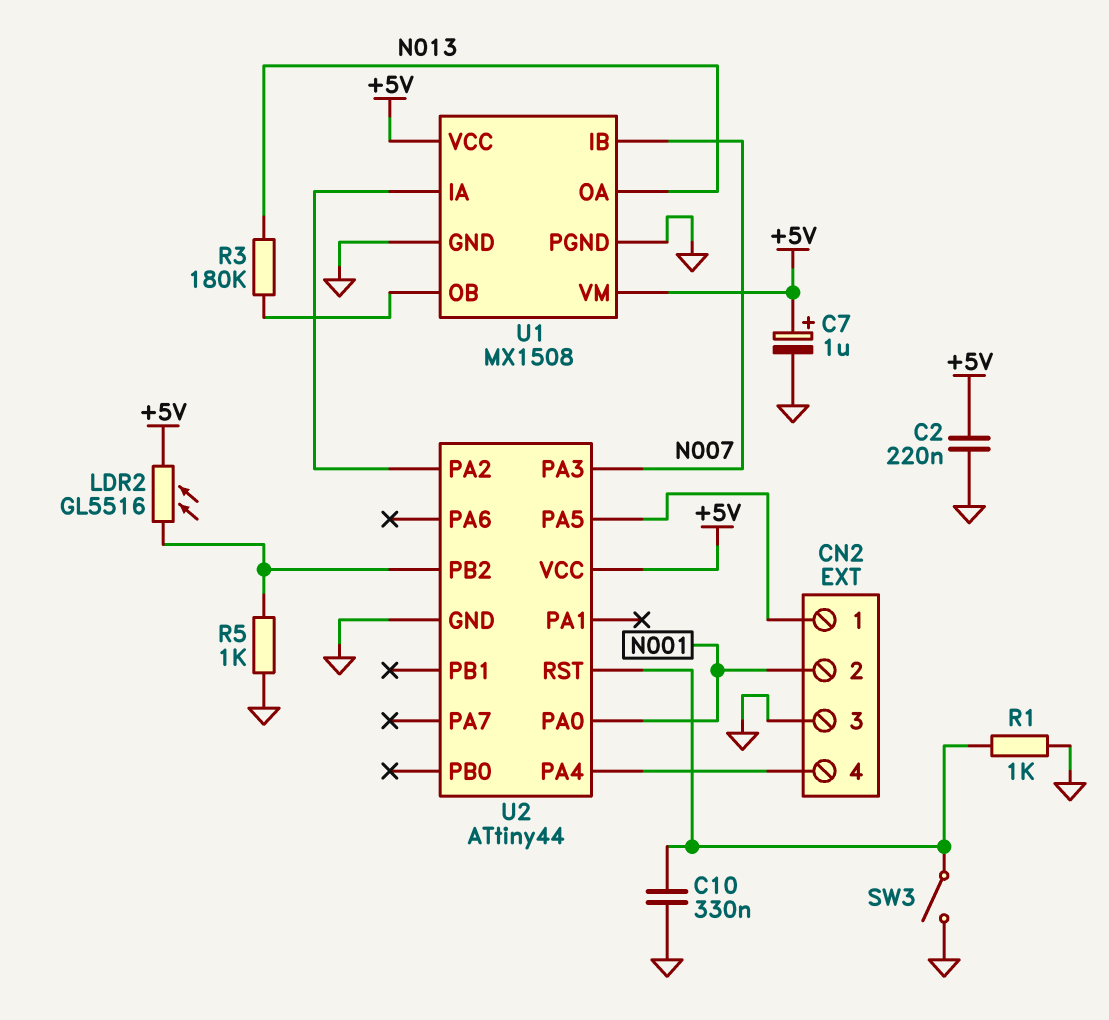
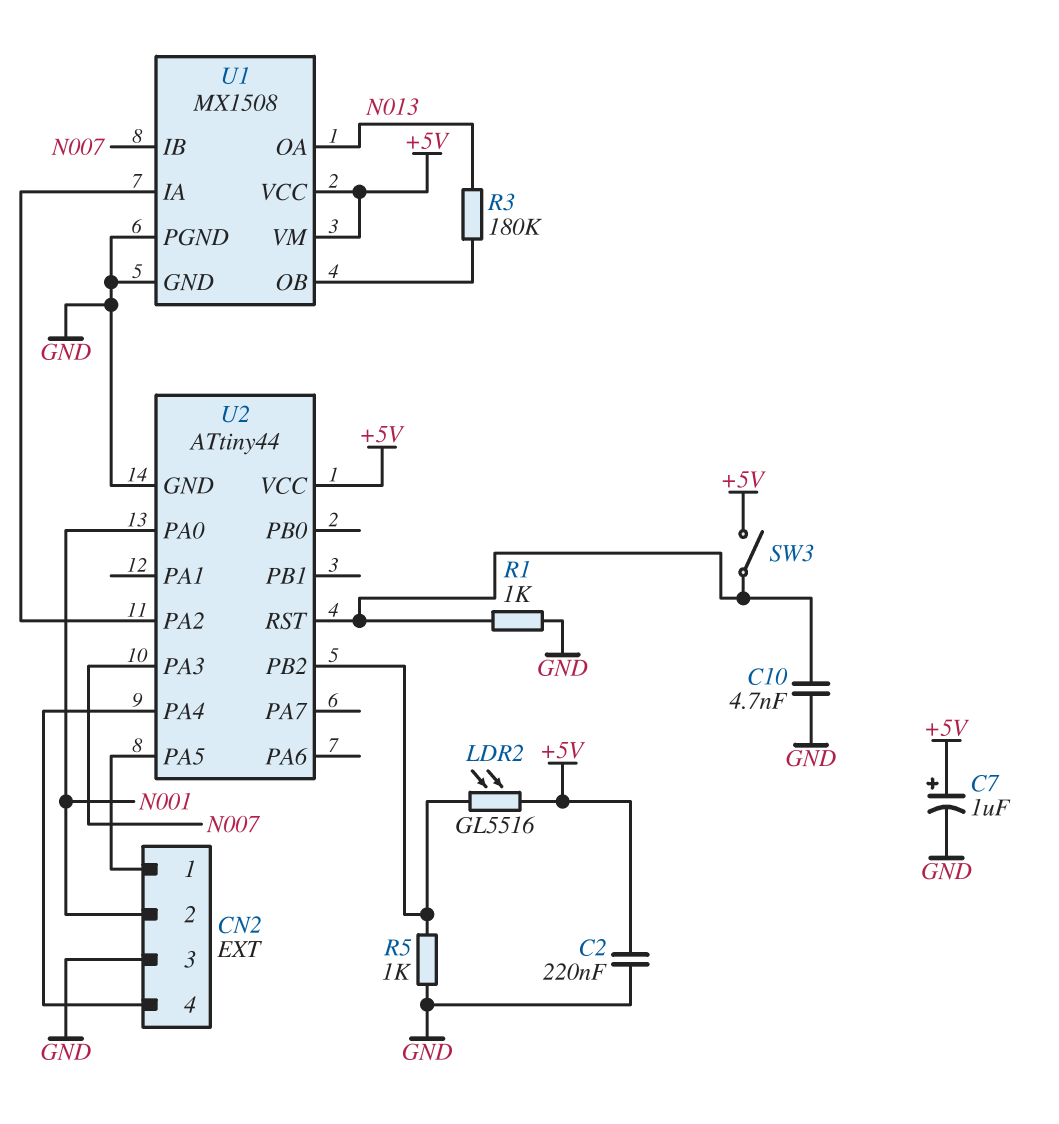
C10: 330nF (GND, U2/RST) -> 4.7nF (GND, U2/RST)
SW3: switch (GND, U2/RST) -> switch (+5V, U2/RST)

